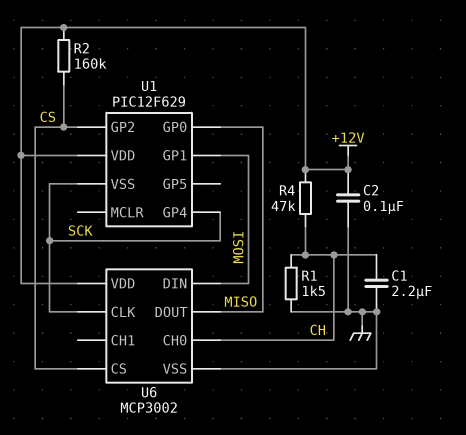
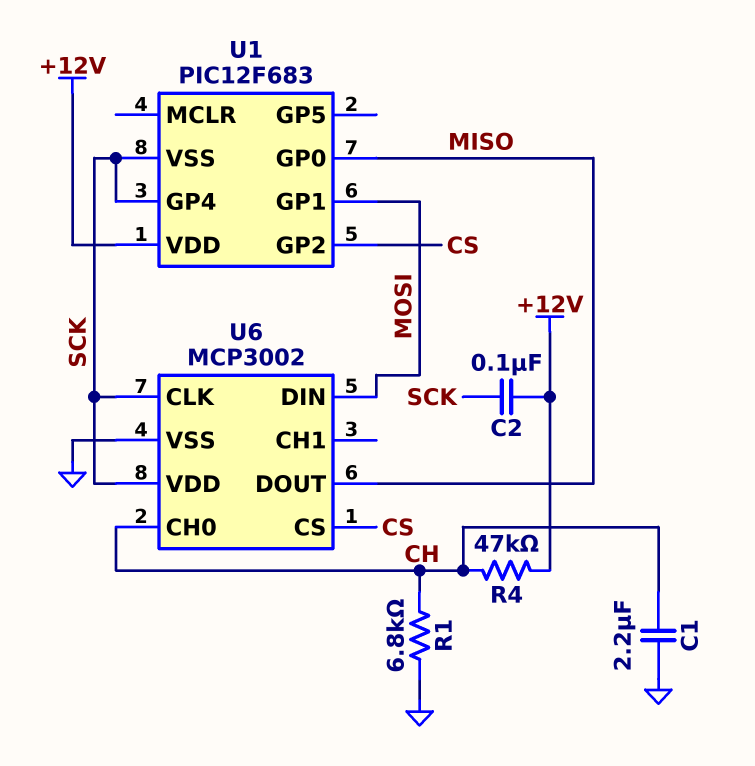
C2: 100nF (+12V, GND) -> 100nF (+12V, SCK)
R1: 1.5k (CH, GND) -> 6.8k (CH, GND)
R2: 160k (+12V, CS) -> none
U1: PIC12F629 -> PIC12F683
U6 pin VDD: +12V -> SCK

